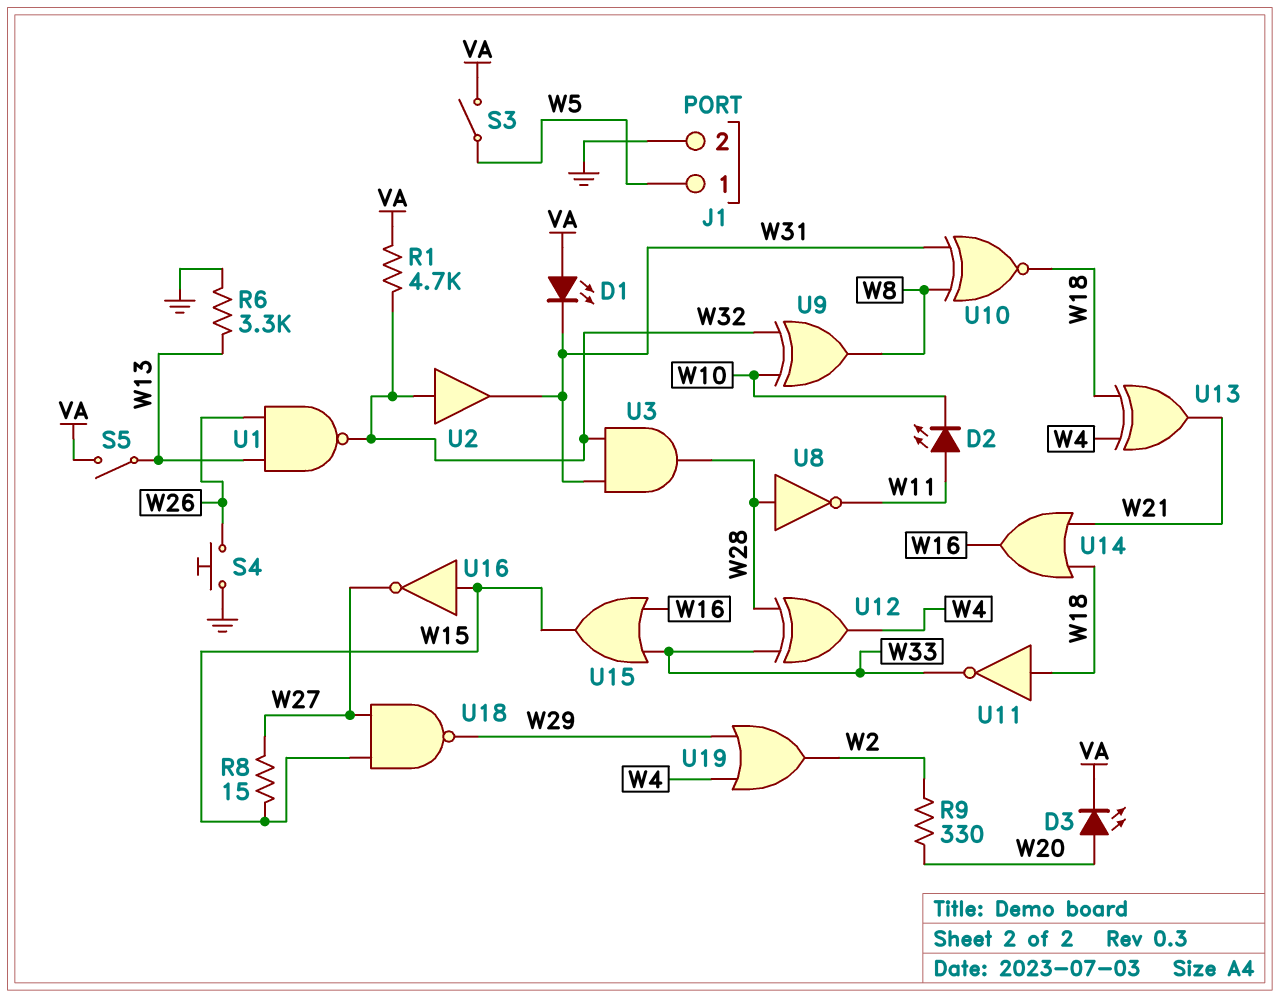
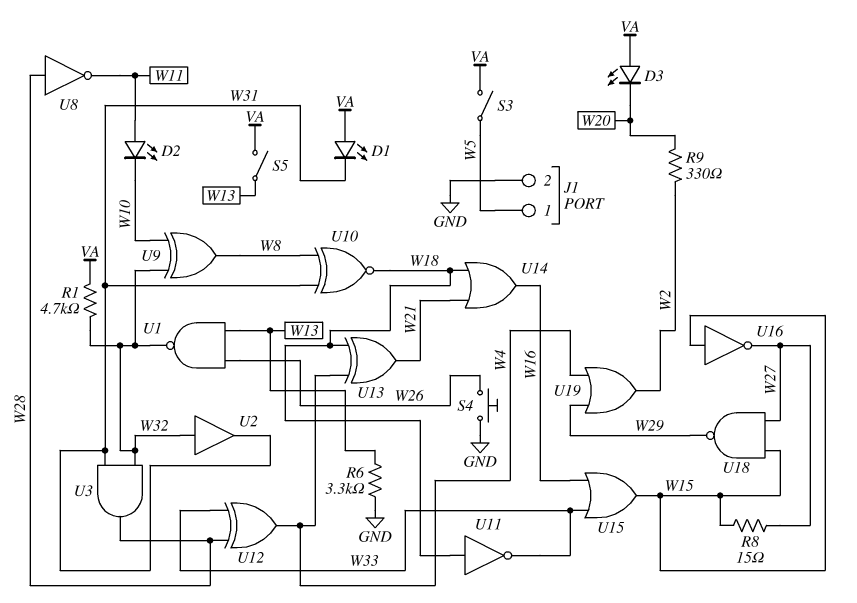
D3: LED (A W20, K VA) -> LED (A VA, K W20)

